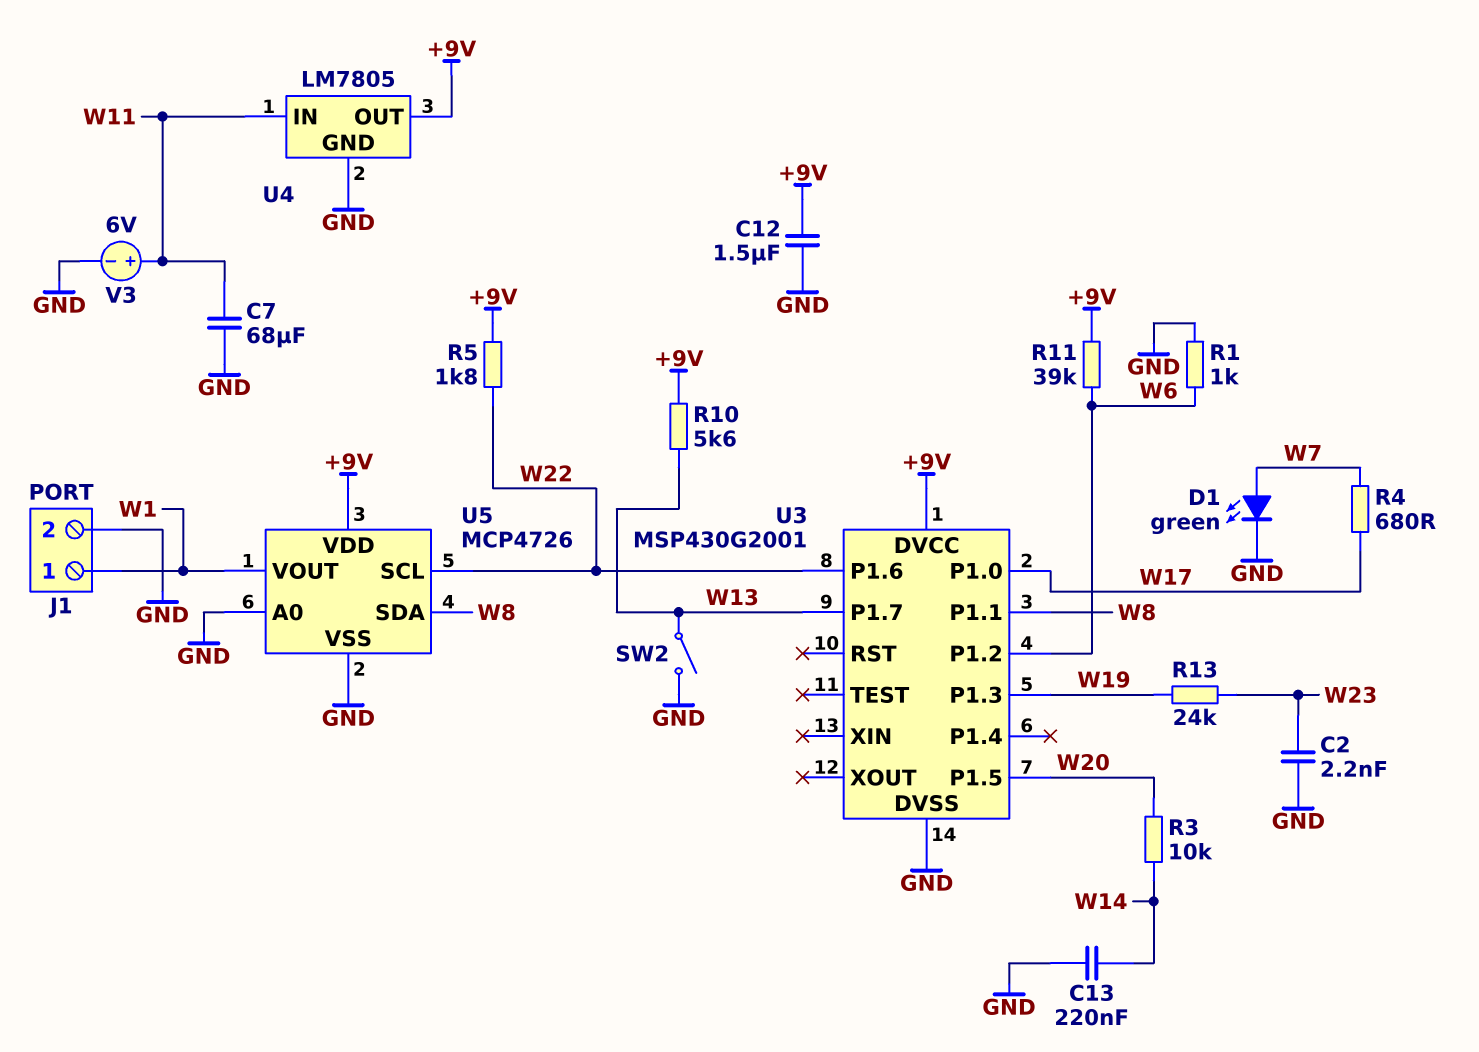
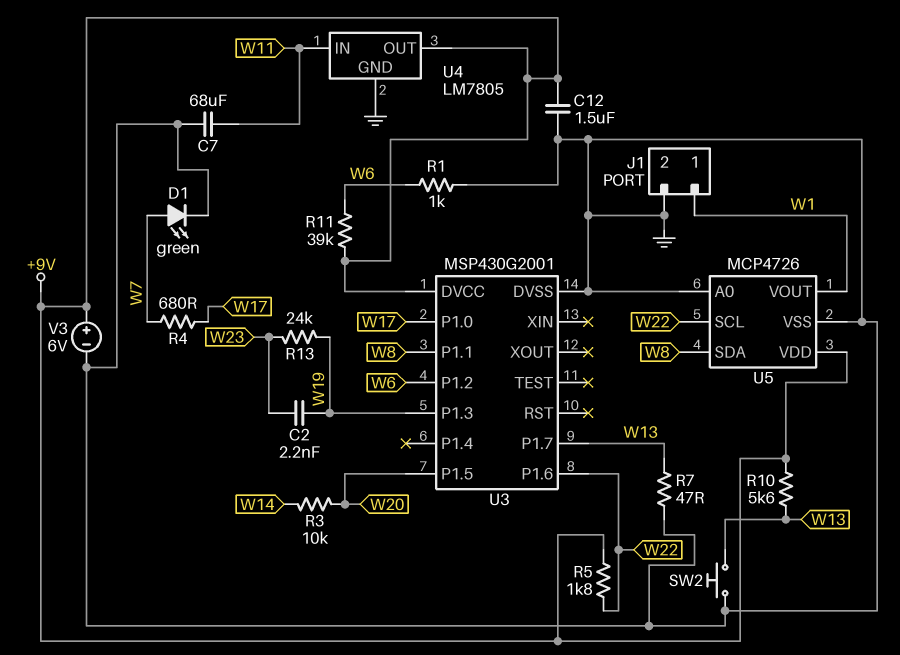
C2: 2.2nF (GND, W23) -> 2.2nF (W19, W23)
C13: 220nF (GND, W14) -> none
R7: none -> 47 (GND, W13)
SW2: switch (GND, W13) -> button (GND, W13)
V3: 6V (plus W11, minus GND) -> 6V (plus +9V, minus GND)

